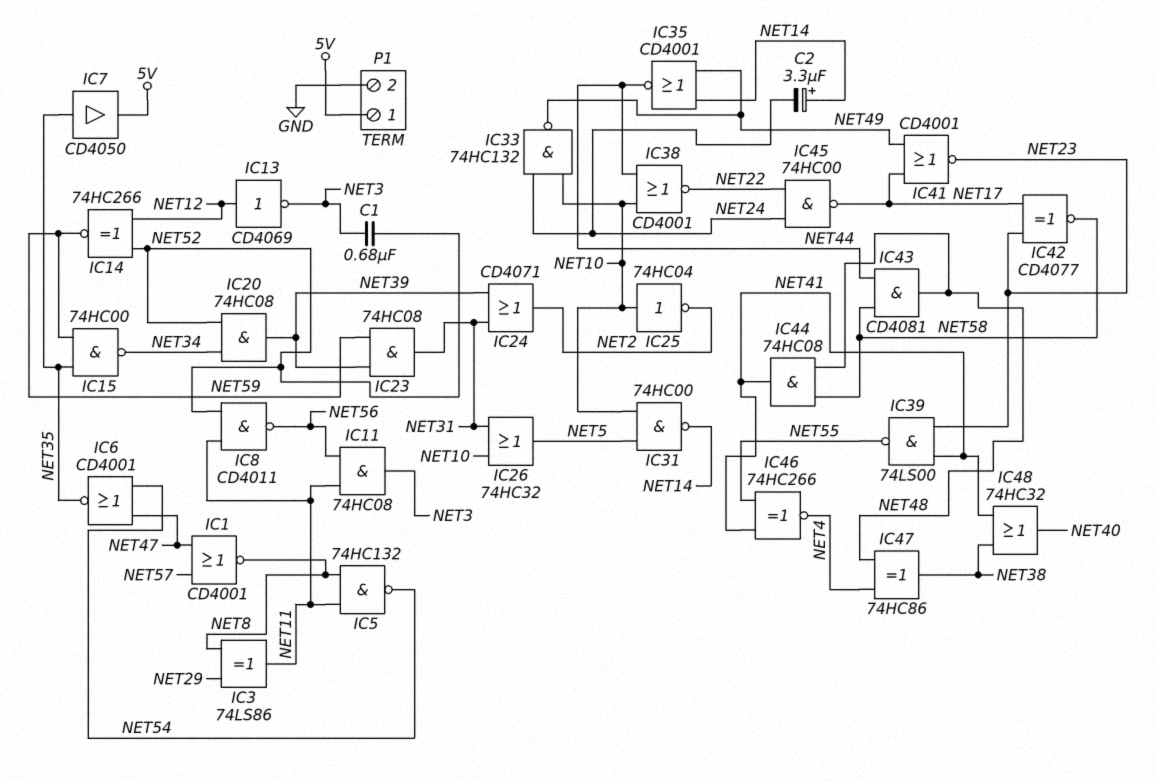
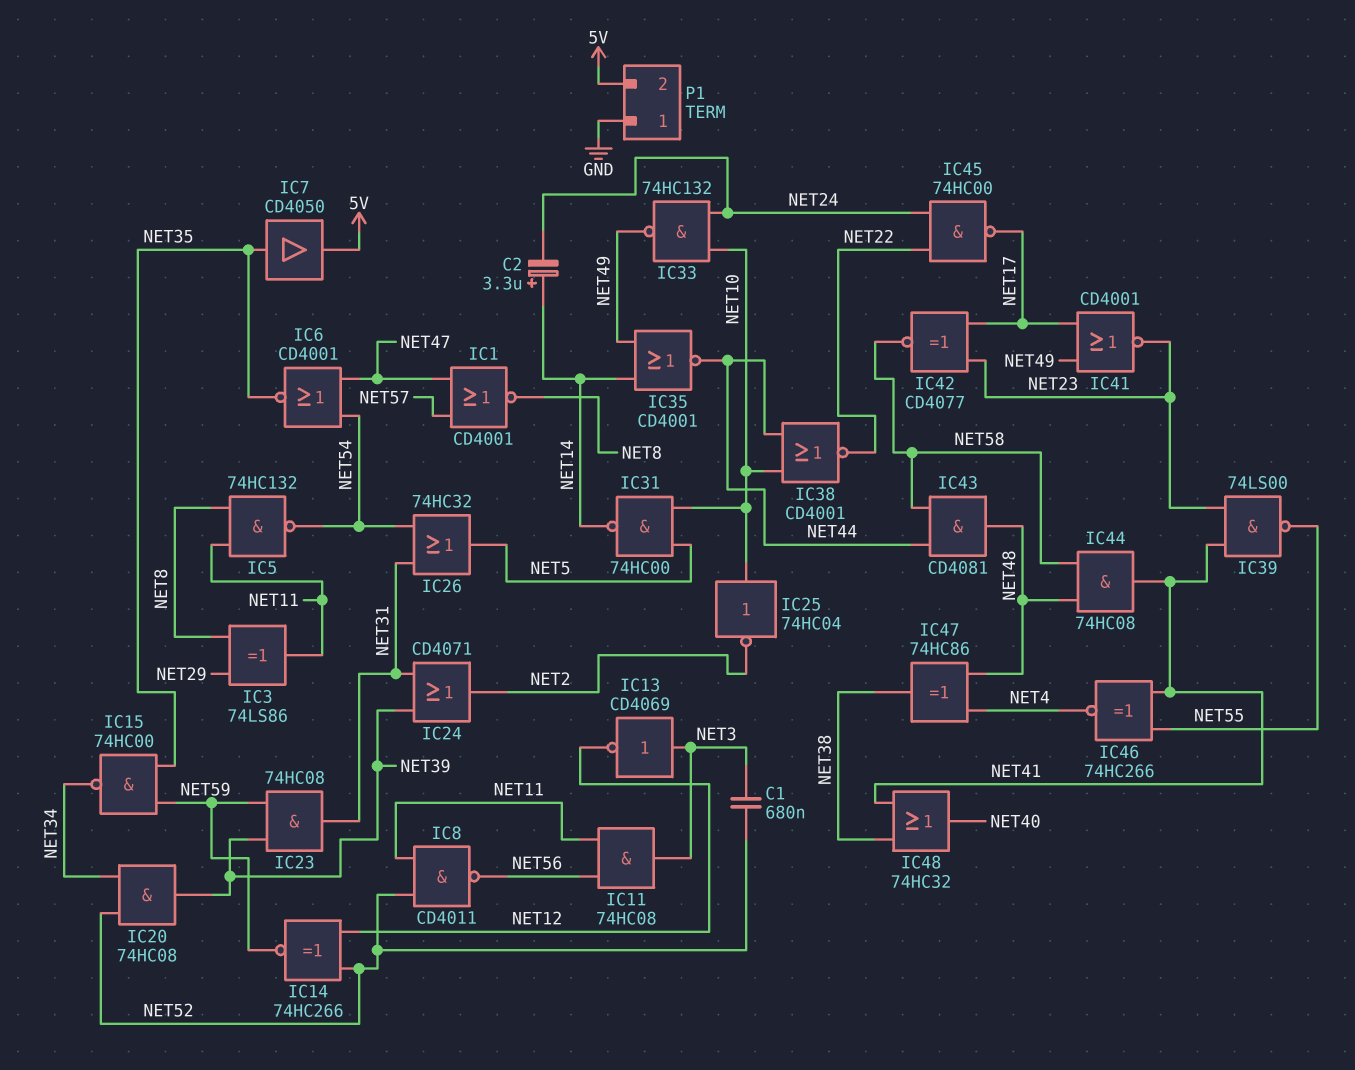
IC13: NOT CD4069 (in NET12, out NET3) -> NOT CD4069 (in NET3, out NET12)
IC26: OR 74HC32 (in NET10, in NET31, out NET5) -> OR 74HC32 (in NET31, in NET54, out NET5)
P1 pin 1: 5V -> GND
P1 pin 2: GND -> 5V

